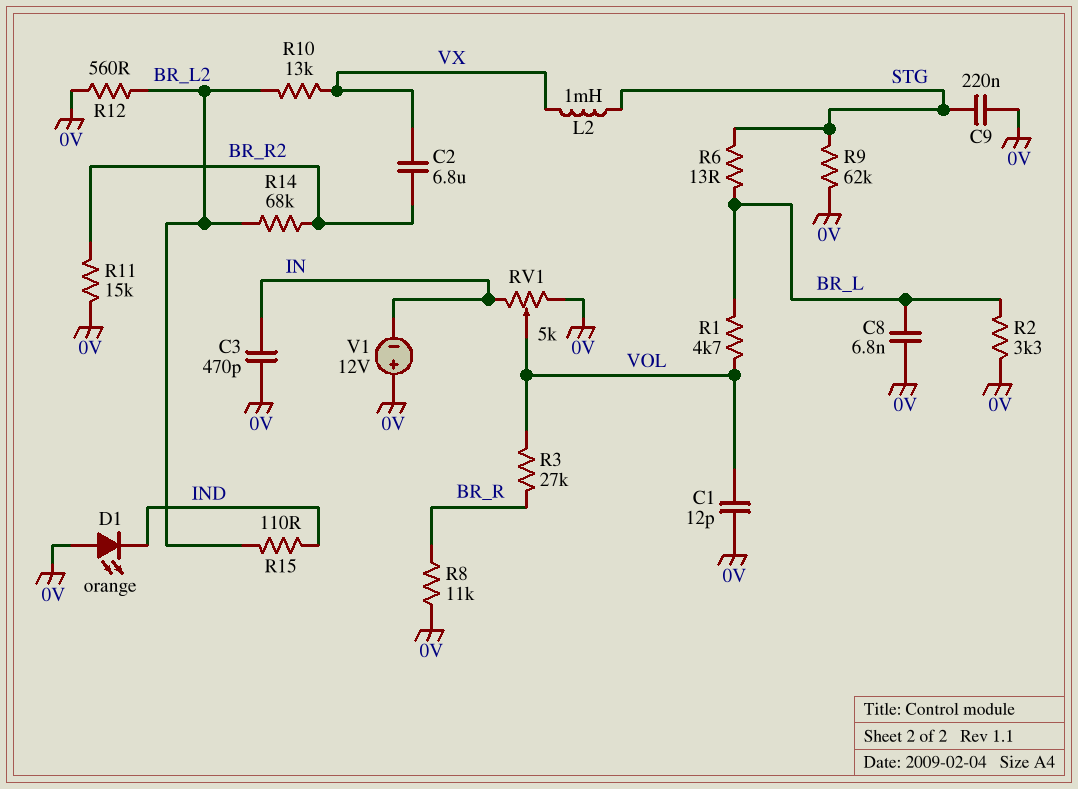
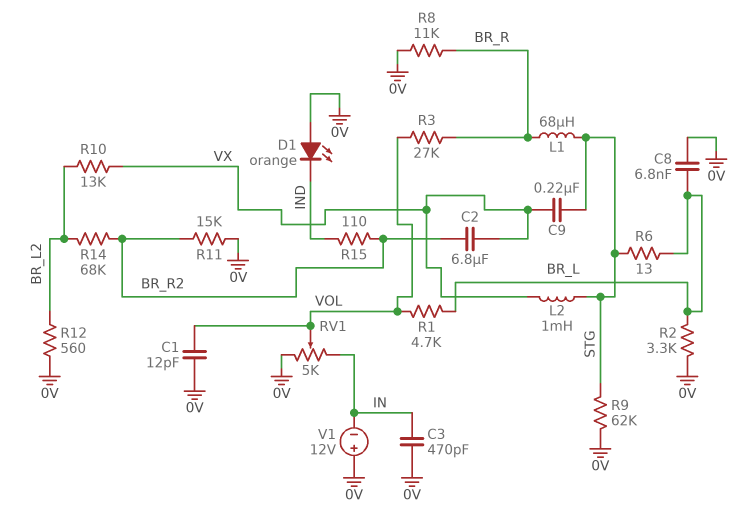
C9: 220nF (0V, STG) -> 220nF (STG, VX)
L1: none -> 68uH (BR_R, STG)
R15: 110 (BR_L2, IND) -> 110 (BR_R2, IND)

